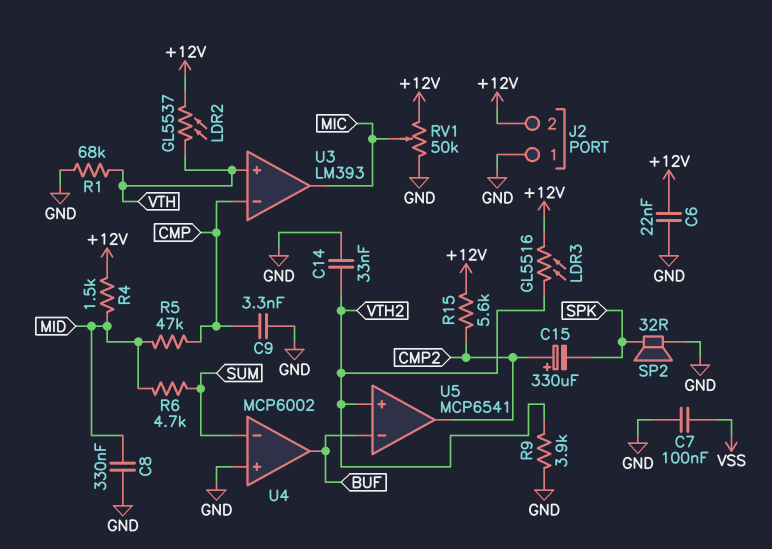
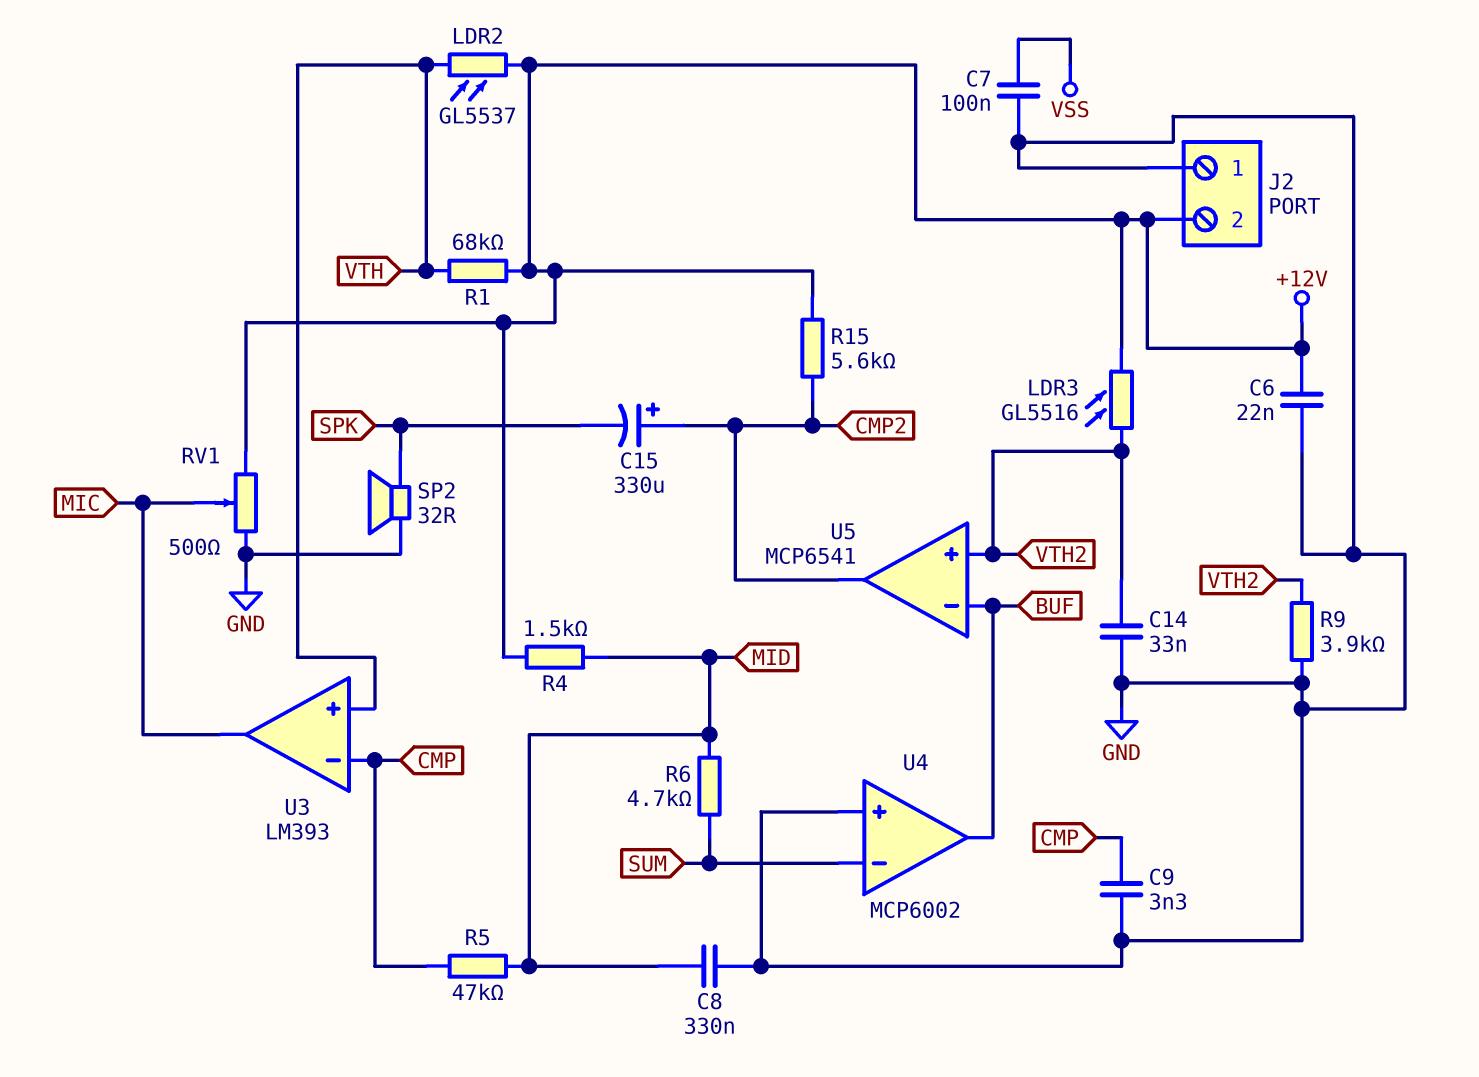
R1: 68k (GND, VTH) -> 68k (+12V, VTH)
RV1: 50k (+12V, GND, wiper MIC) -> 500 (+12V, GND, wiper MIC)

